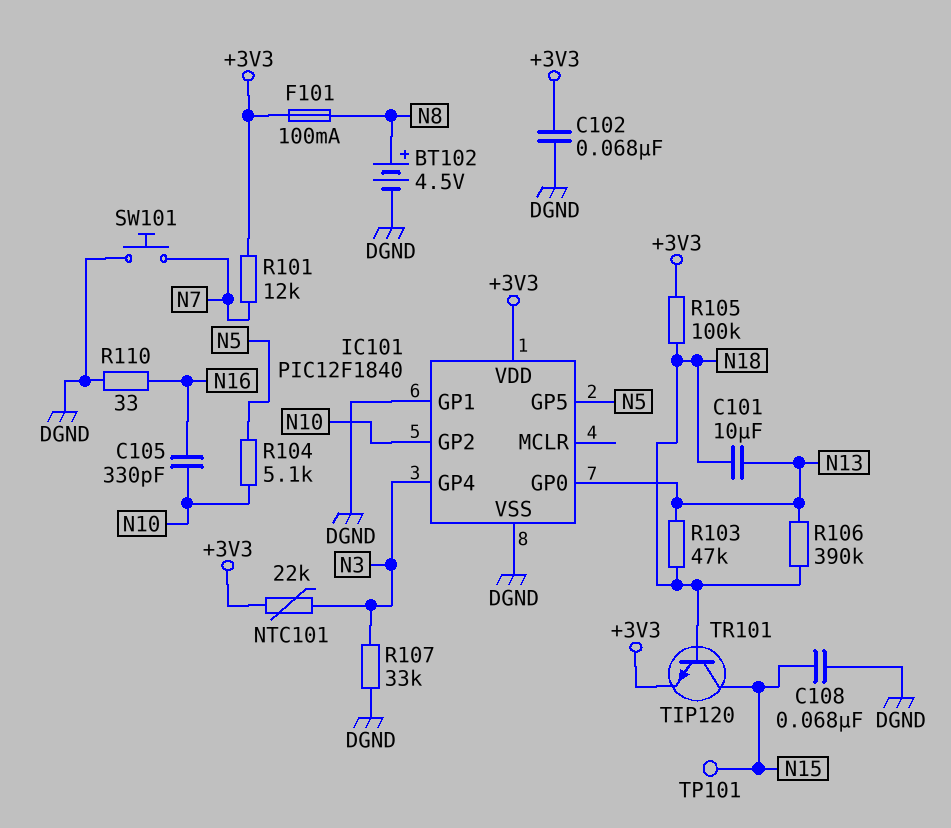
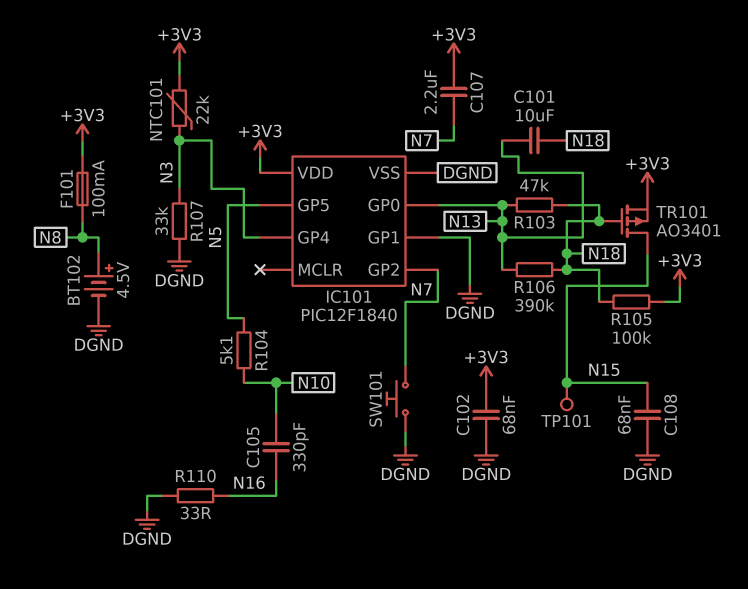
C107: none -> 2.2uF (+3V3, N7)
IC101 pin GP2: N10 -> N7
R101: 12k (+3V3, N7) -> none
TR101: NPN TIP120 (B N18, C N15, E +3V3) -> PMOS AO3401 (G N18, D N15, S +3V3)

